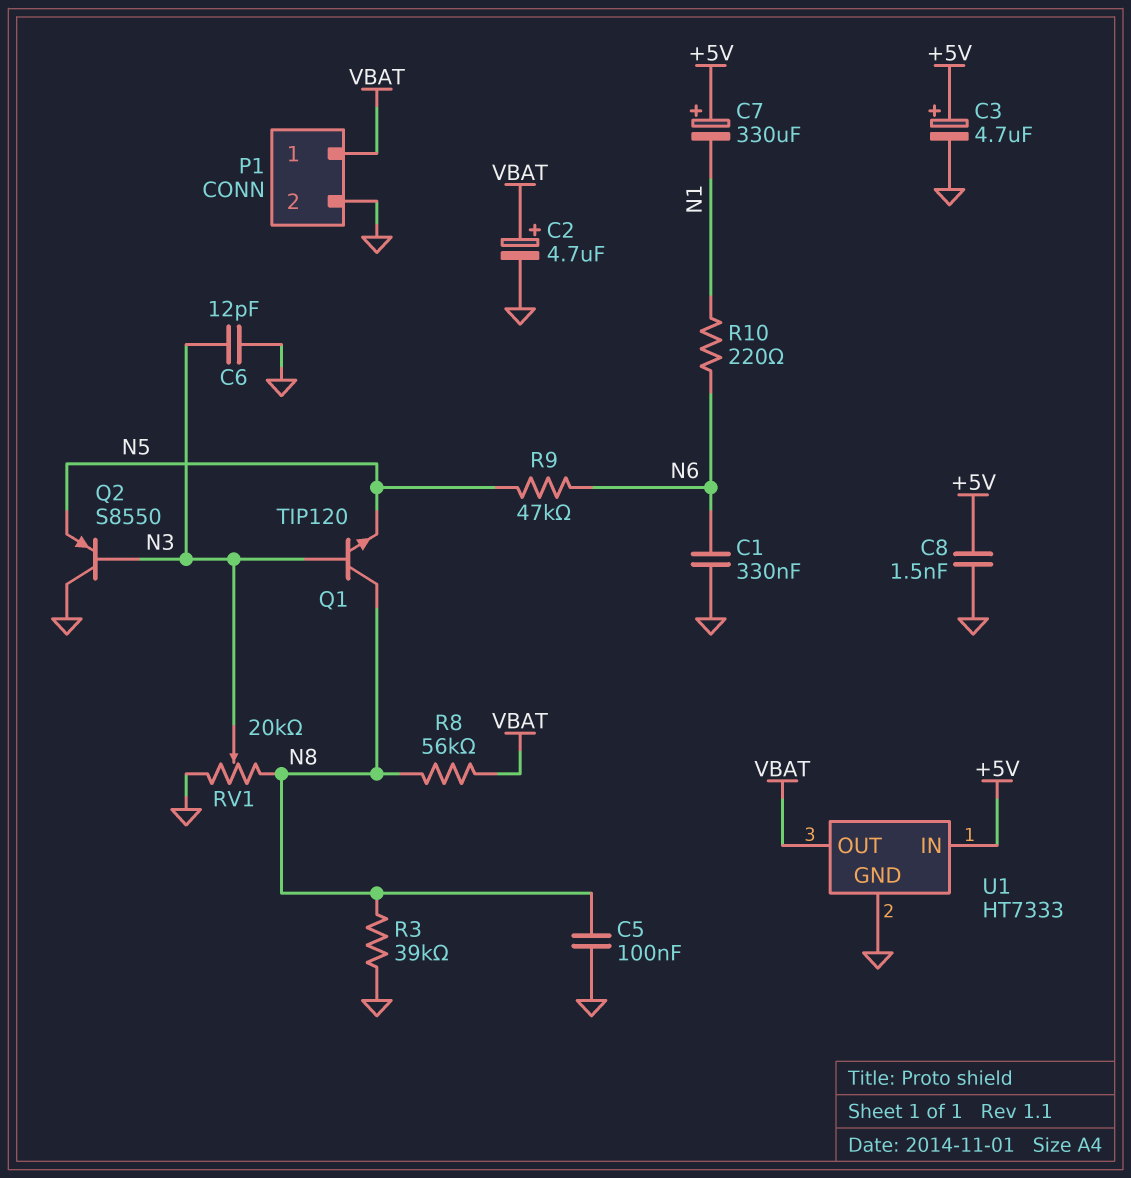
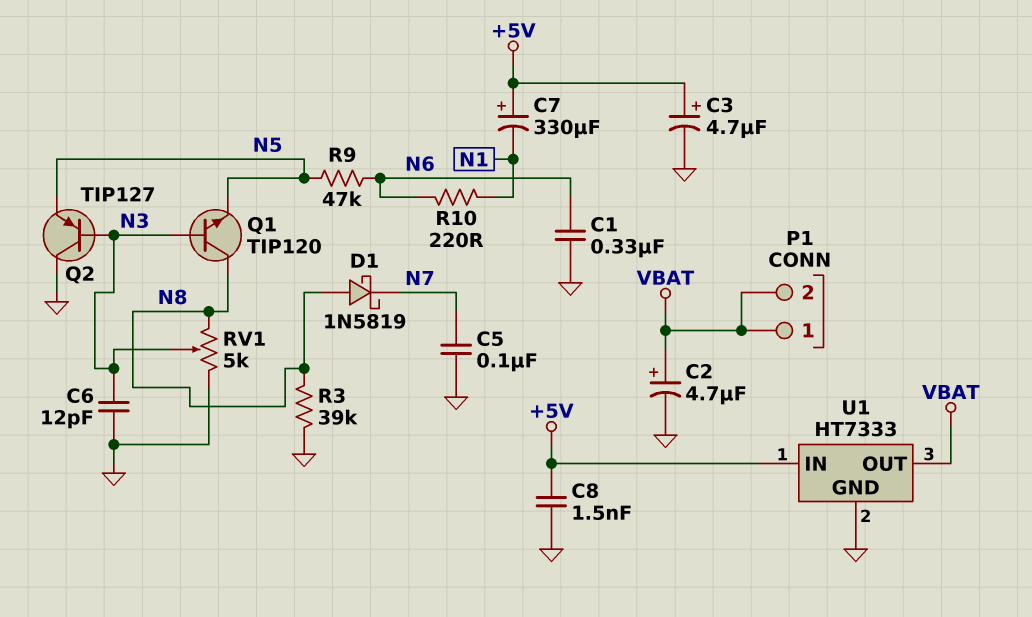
C5: 100nF (GND, N8) -> 100nF (GND, N7)
D1: none -> schottky 1N5819 (A N8, K N7)
P1 pin 2: GND -> VBAT
Q2: PNP S8550 (B N3, C GND, E N5) -> PNP TIP127 (B N3, C GND, E N5)
R8: 56k (N8, VBAT) -> none
RV1: 20k (GND, N8, wiper N3) -> 5k (GND, N8, wiper N3)

